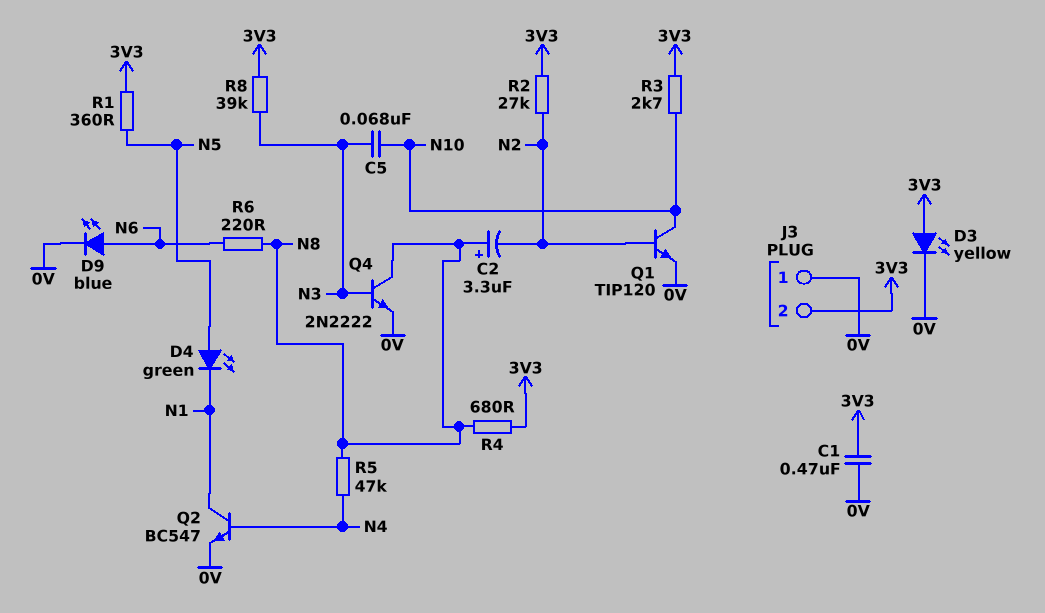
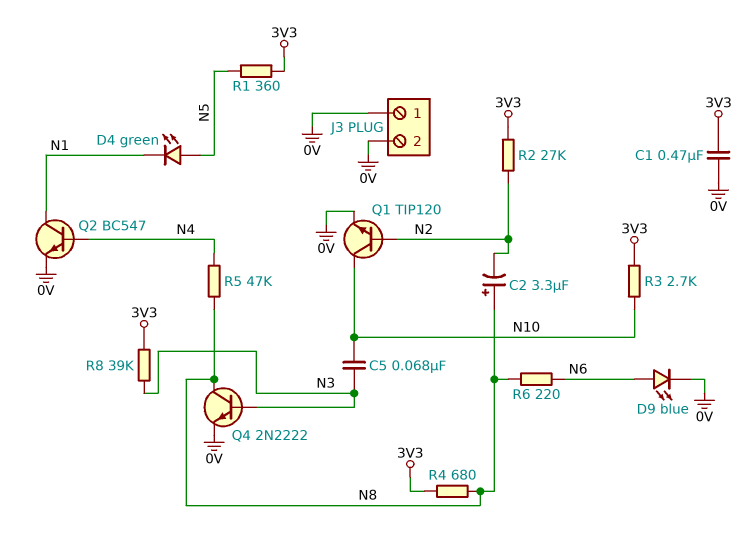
D3: LED yellow (A 3V3, K 0V) -> none
J3 pin 2: 3V3 -> 0V

